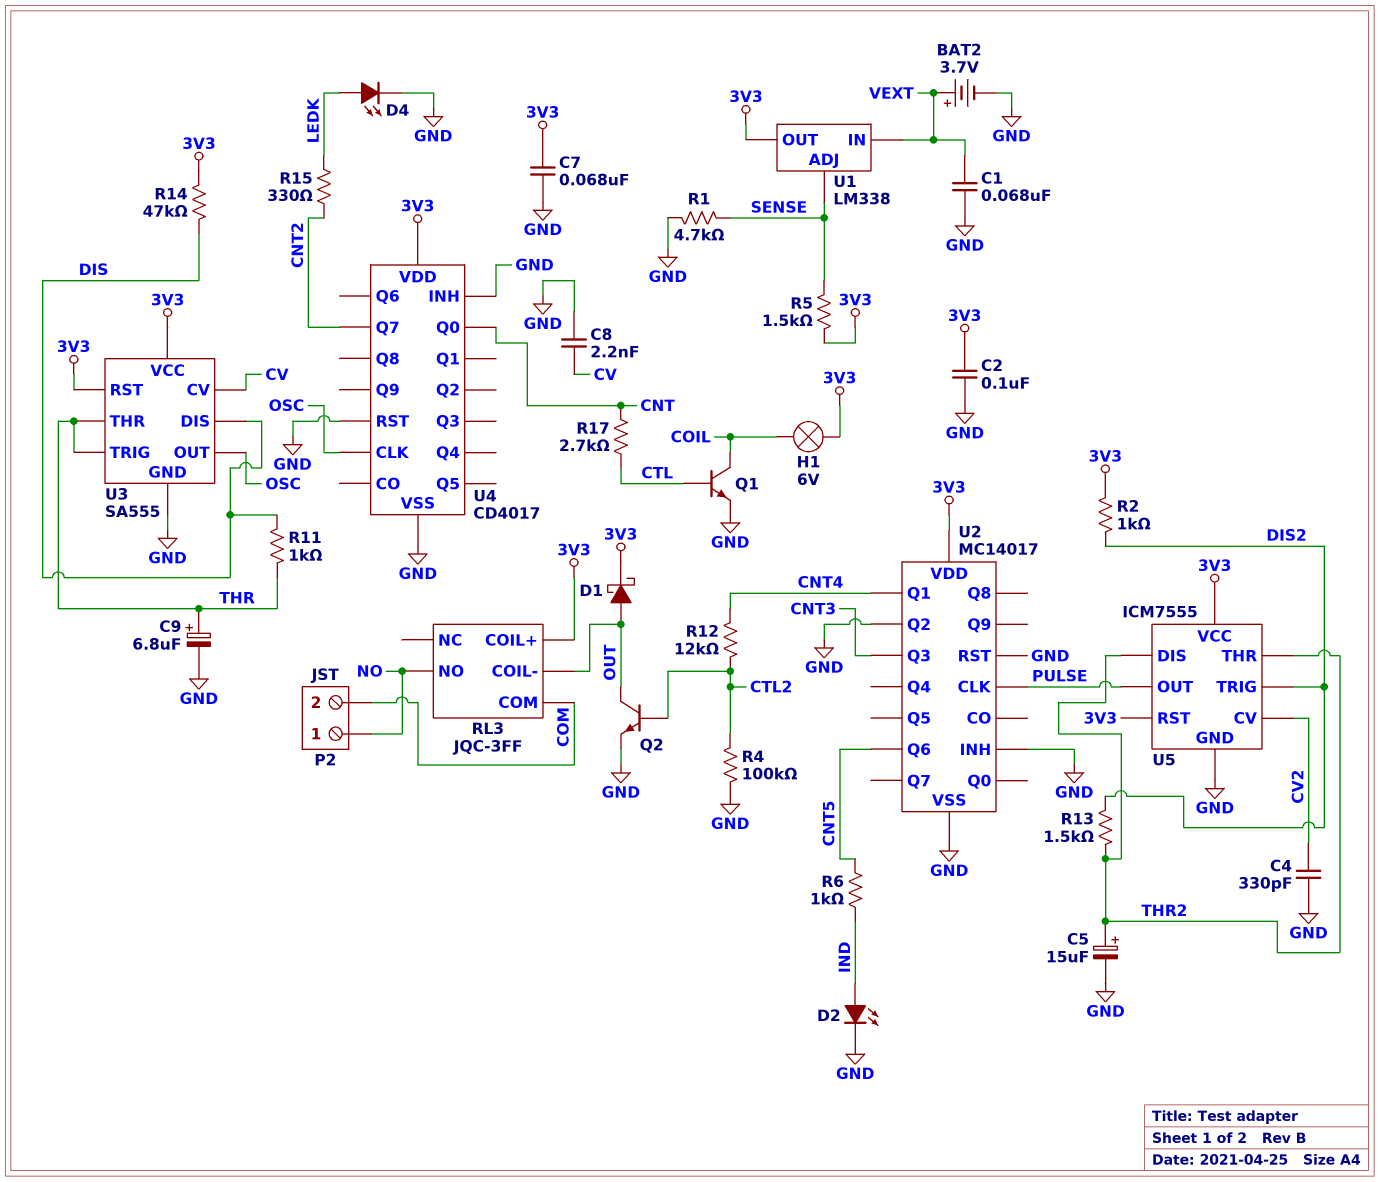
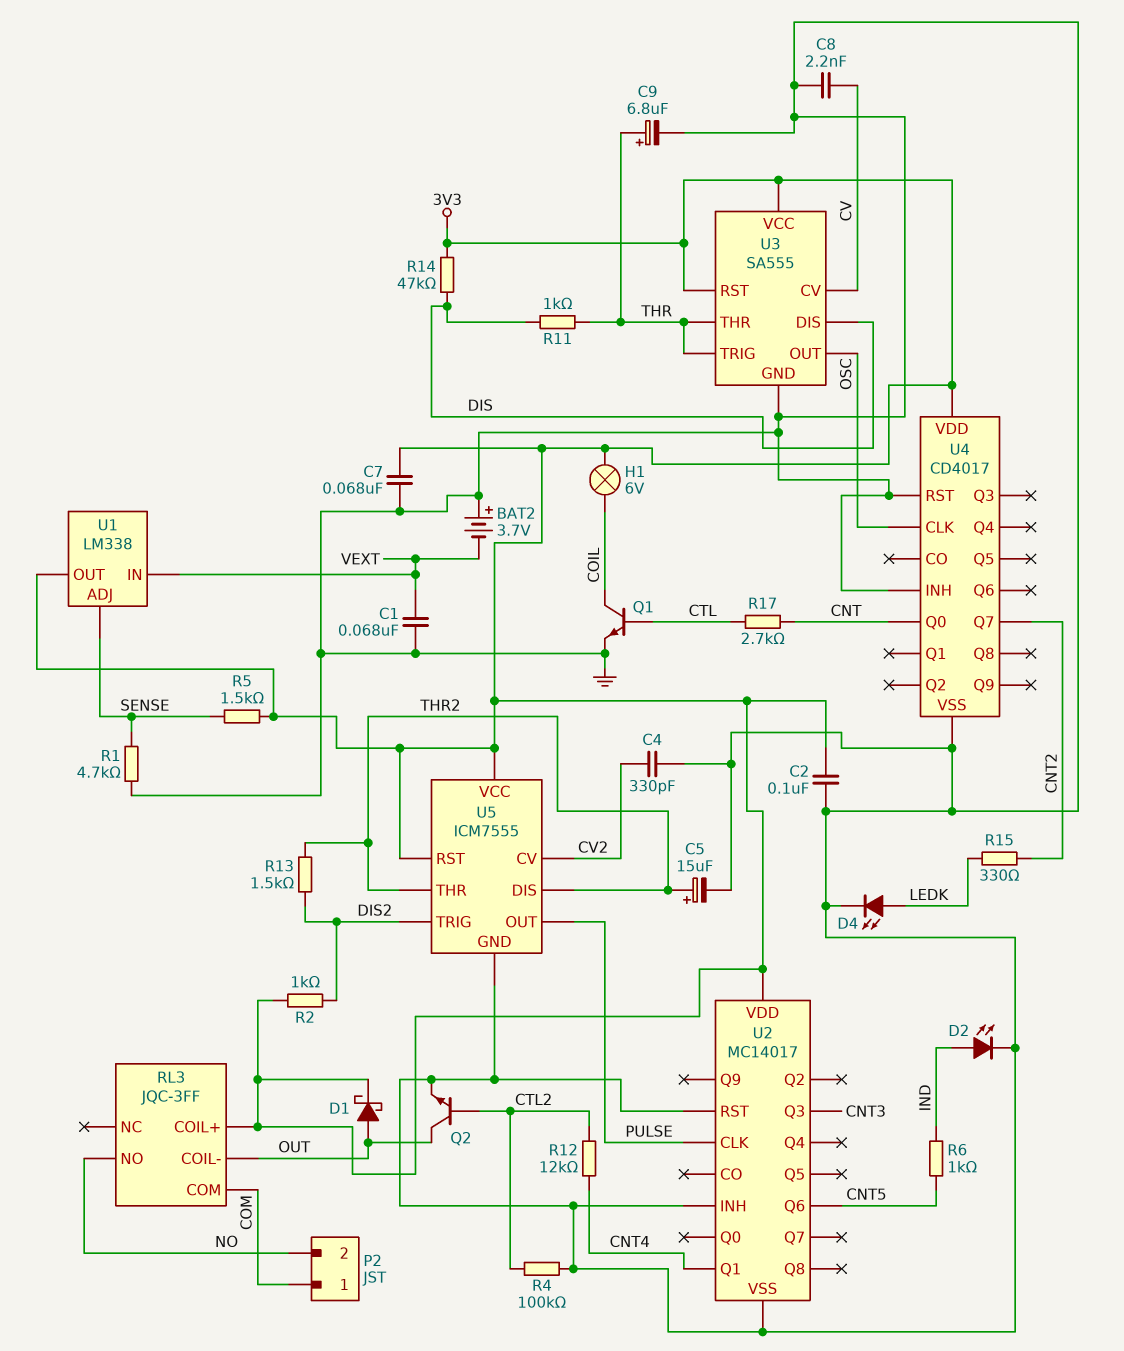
BAT2: 3.7V (plus VEXT, minus GND) -> 3.7V (plus GND, minus VEXT)
P2 pin 1: NO -> COM
P2 pin 2: COM -> NO
U2 pin Q2: GND -> none

